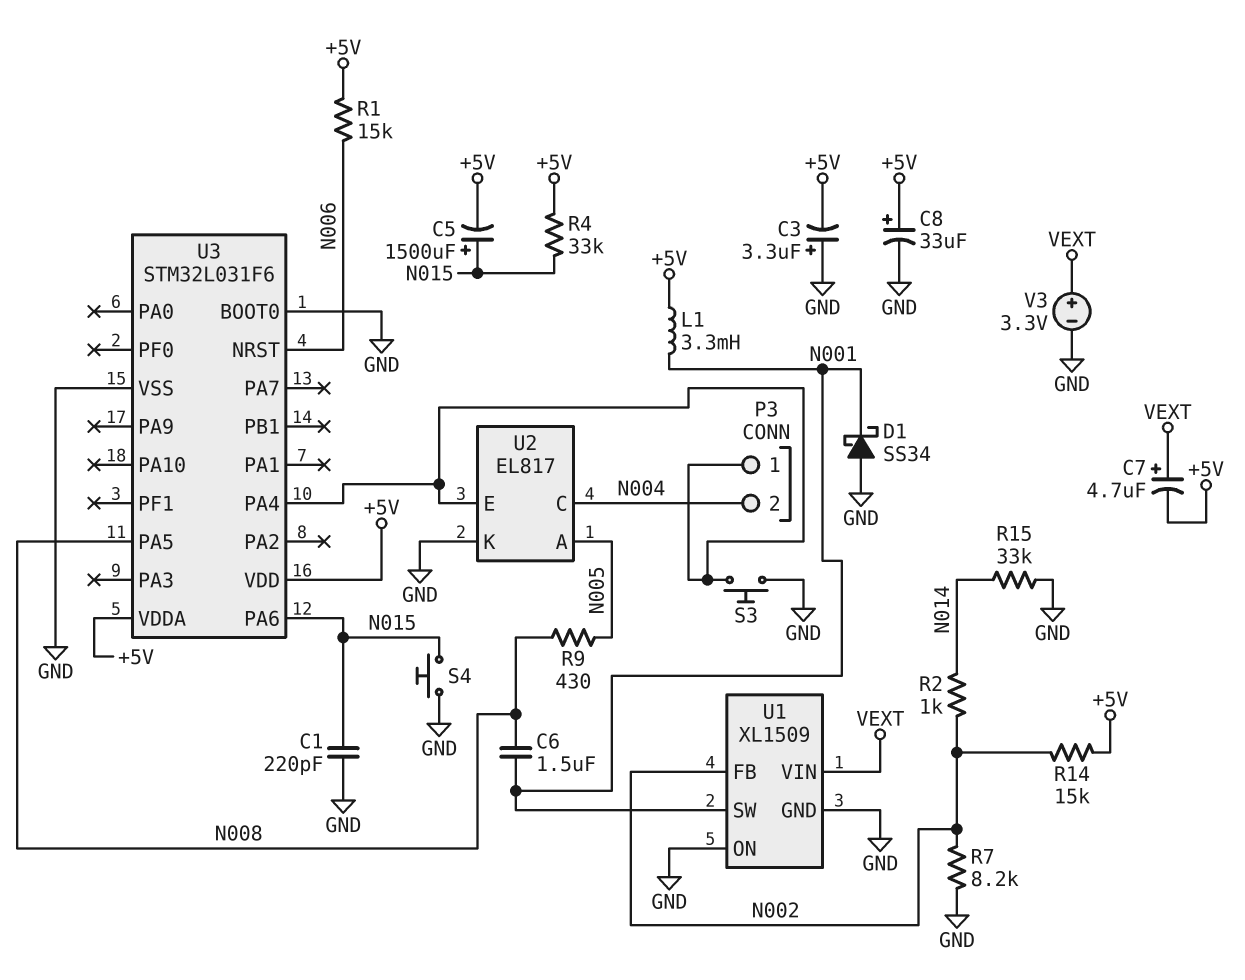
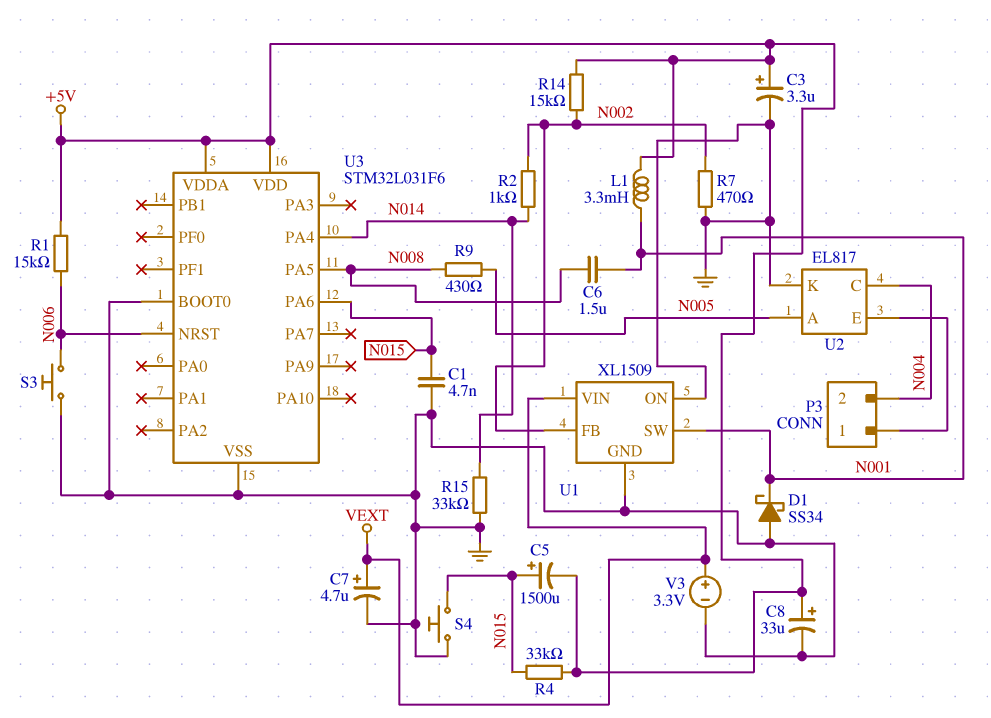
C1: 220pF (GND, N015) -> 4.7nF (GND, N015)
C3: 3.3uF (plus GND, minus +5V) -> 3.3uF (plus +5V, minus GND)
C7: 4.7uF (plus VEXT, minus +5V) -> 4.7uF (plus VEXT, minus GND)
R7: 8.2k (GND, N002) -> 470 (GND, N002)
S3: button (GND, P3/1) -> button (GND, N006)
U3 pin PA4: P3/1 -> N014

